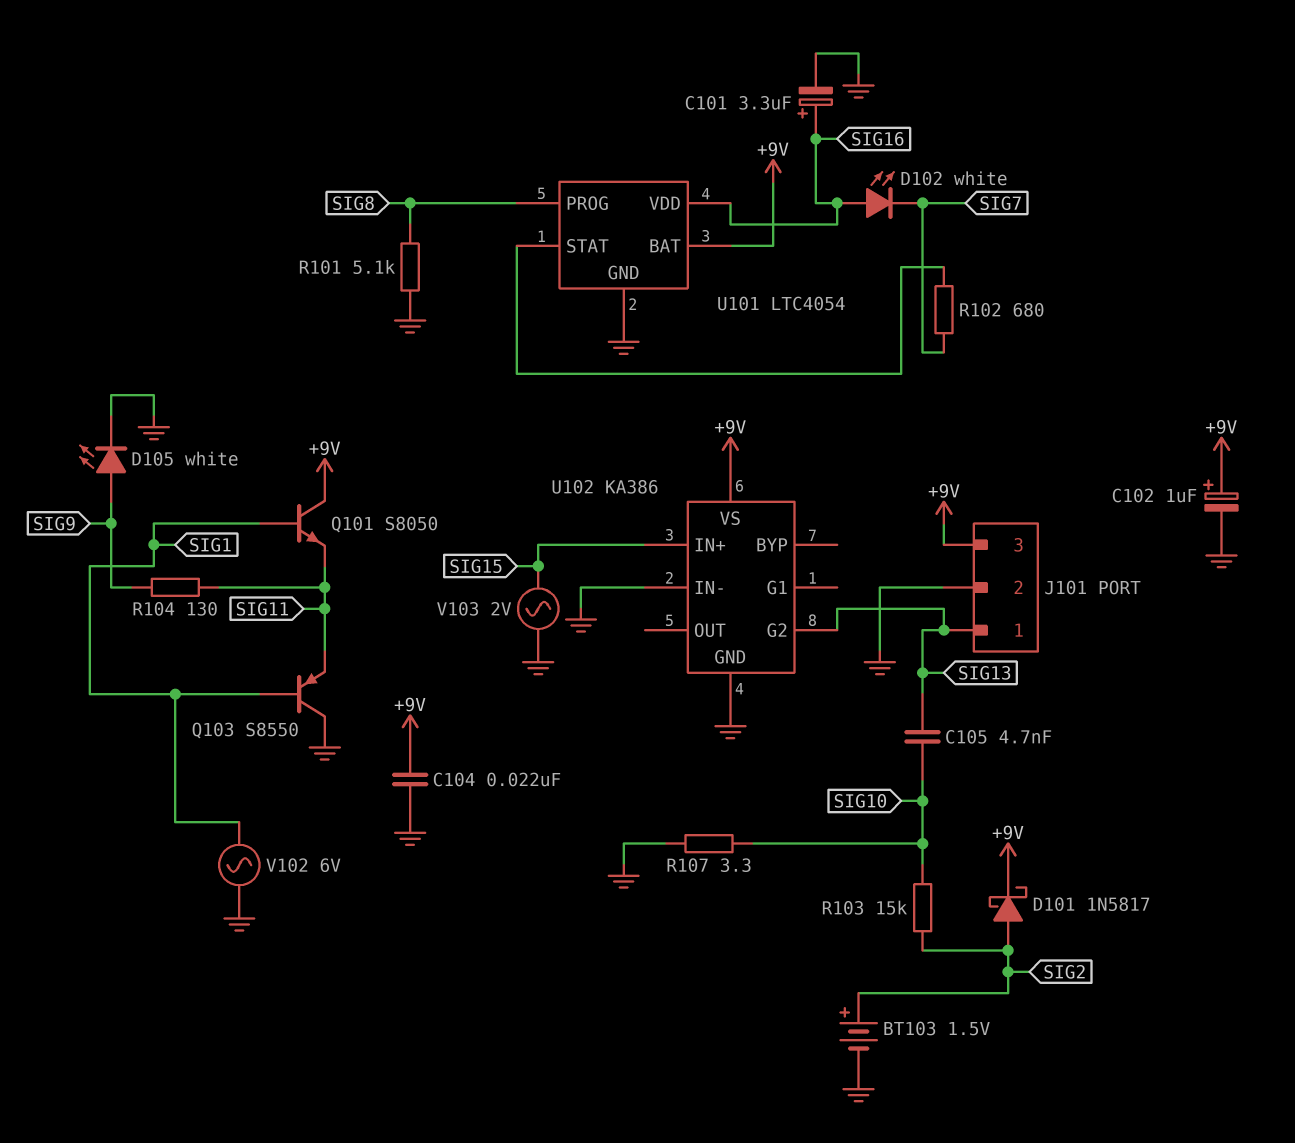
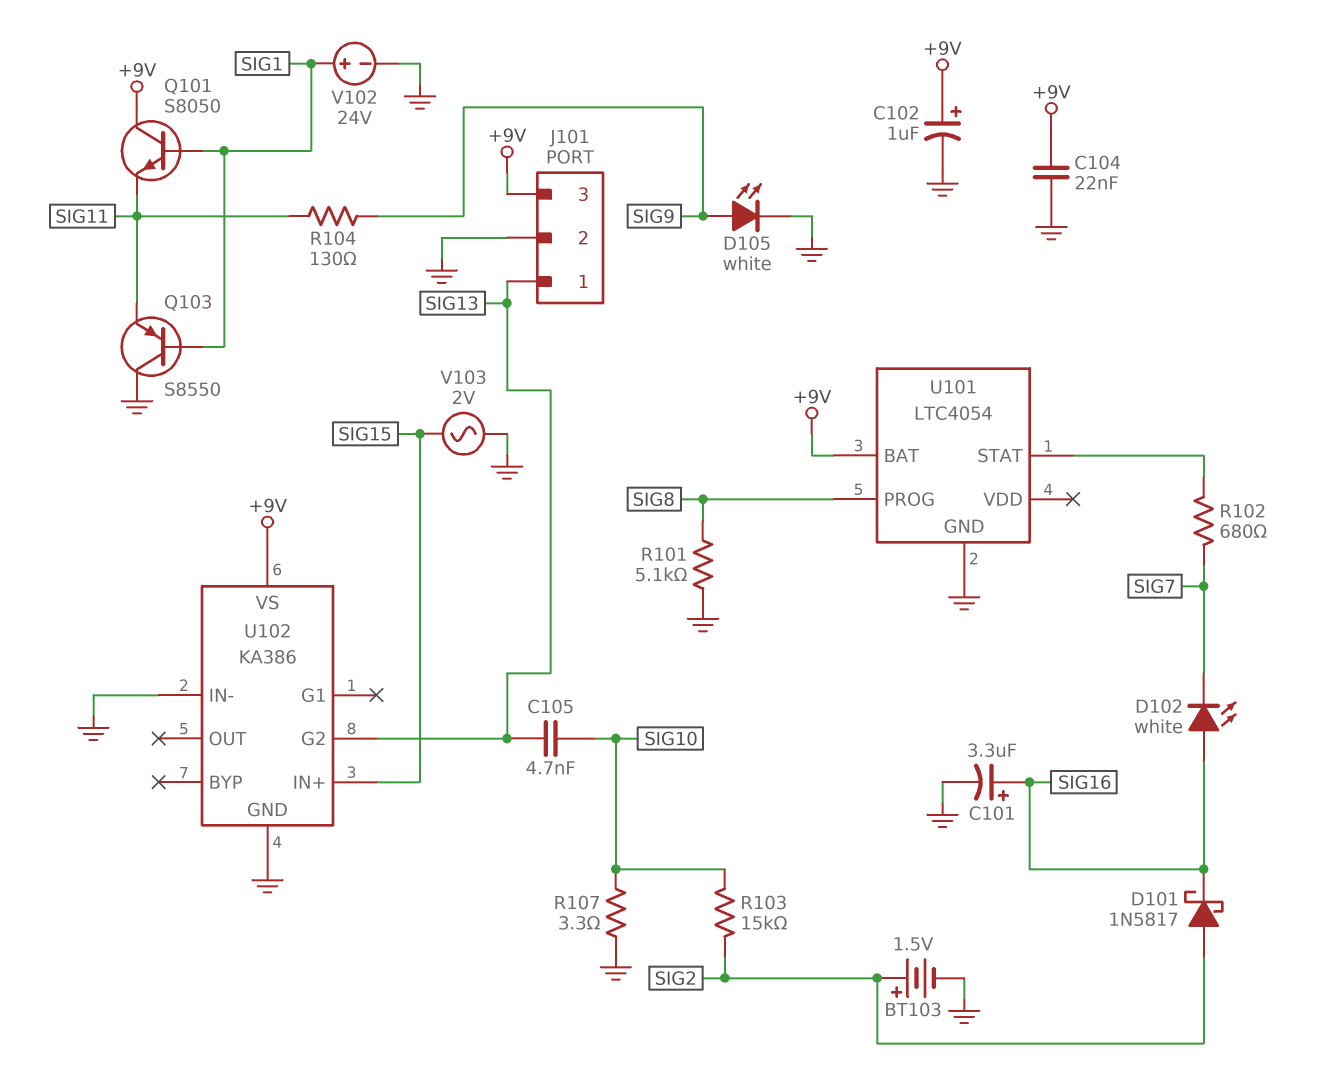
D101: schottky 1N5817 (A SIG2, K +9V) -> schottky 1N5817 (A SIG2, K SIG16)
U101 pin VDD: SIG16 -> none
V102: AC 6V (GND, SIG1) -> 24V (plus SIG1, minus GND)

